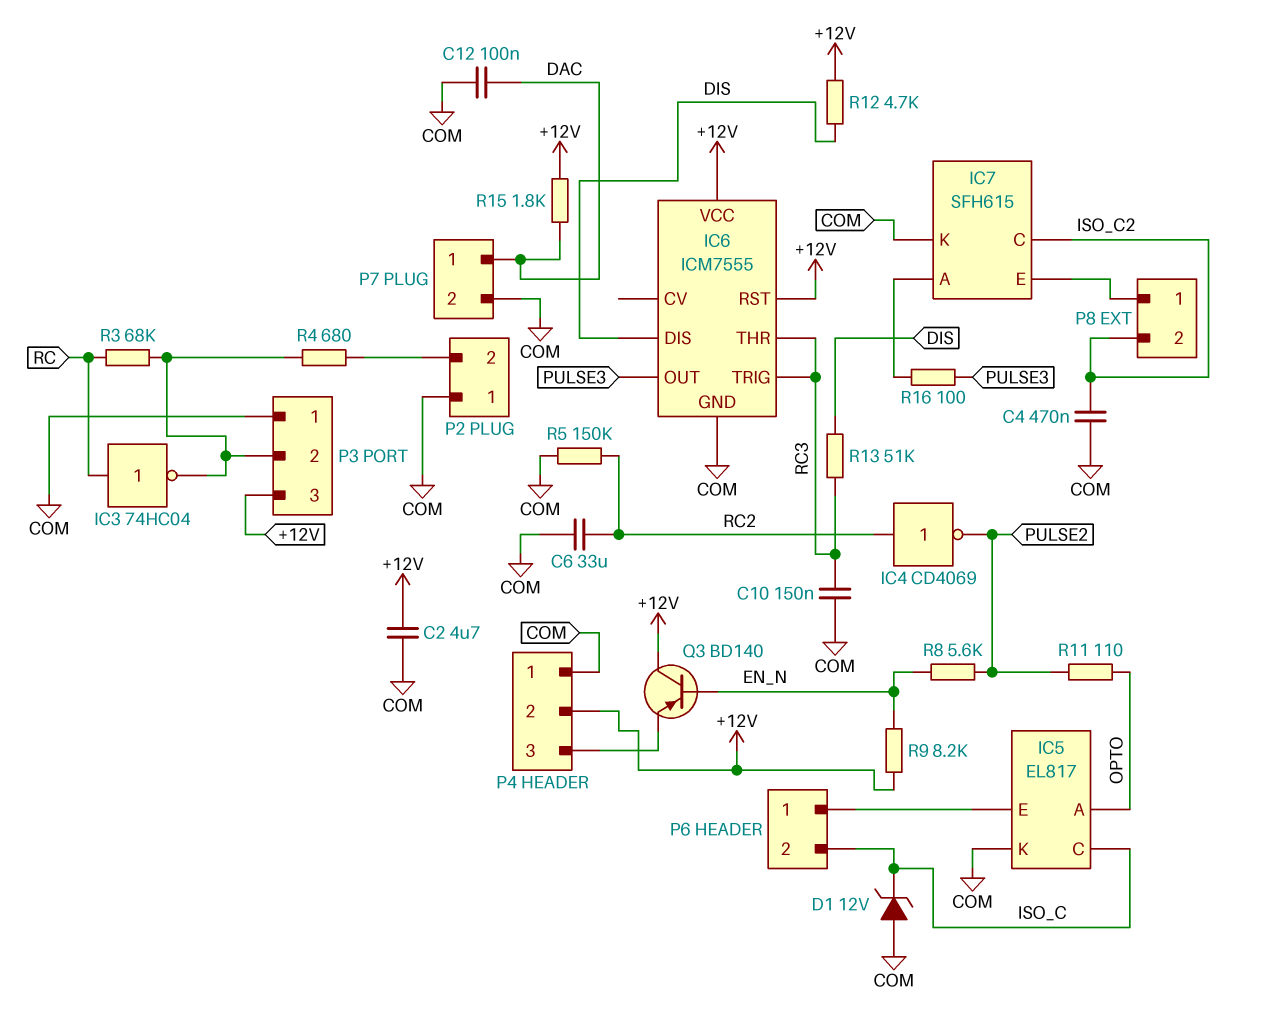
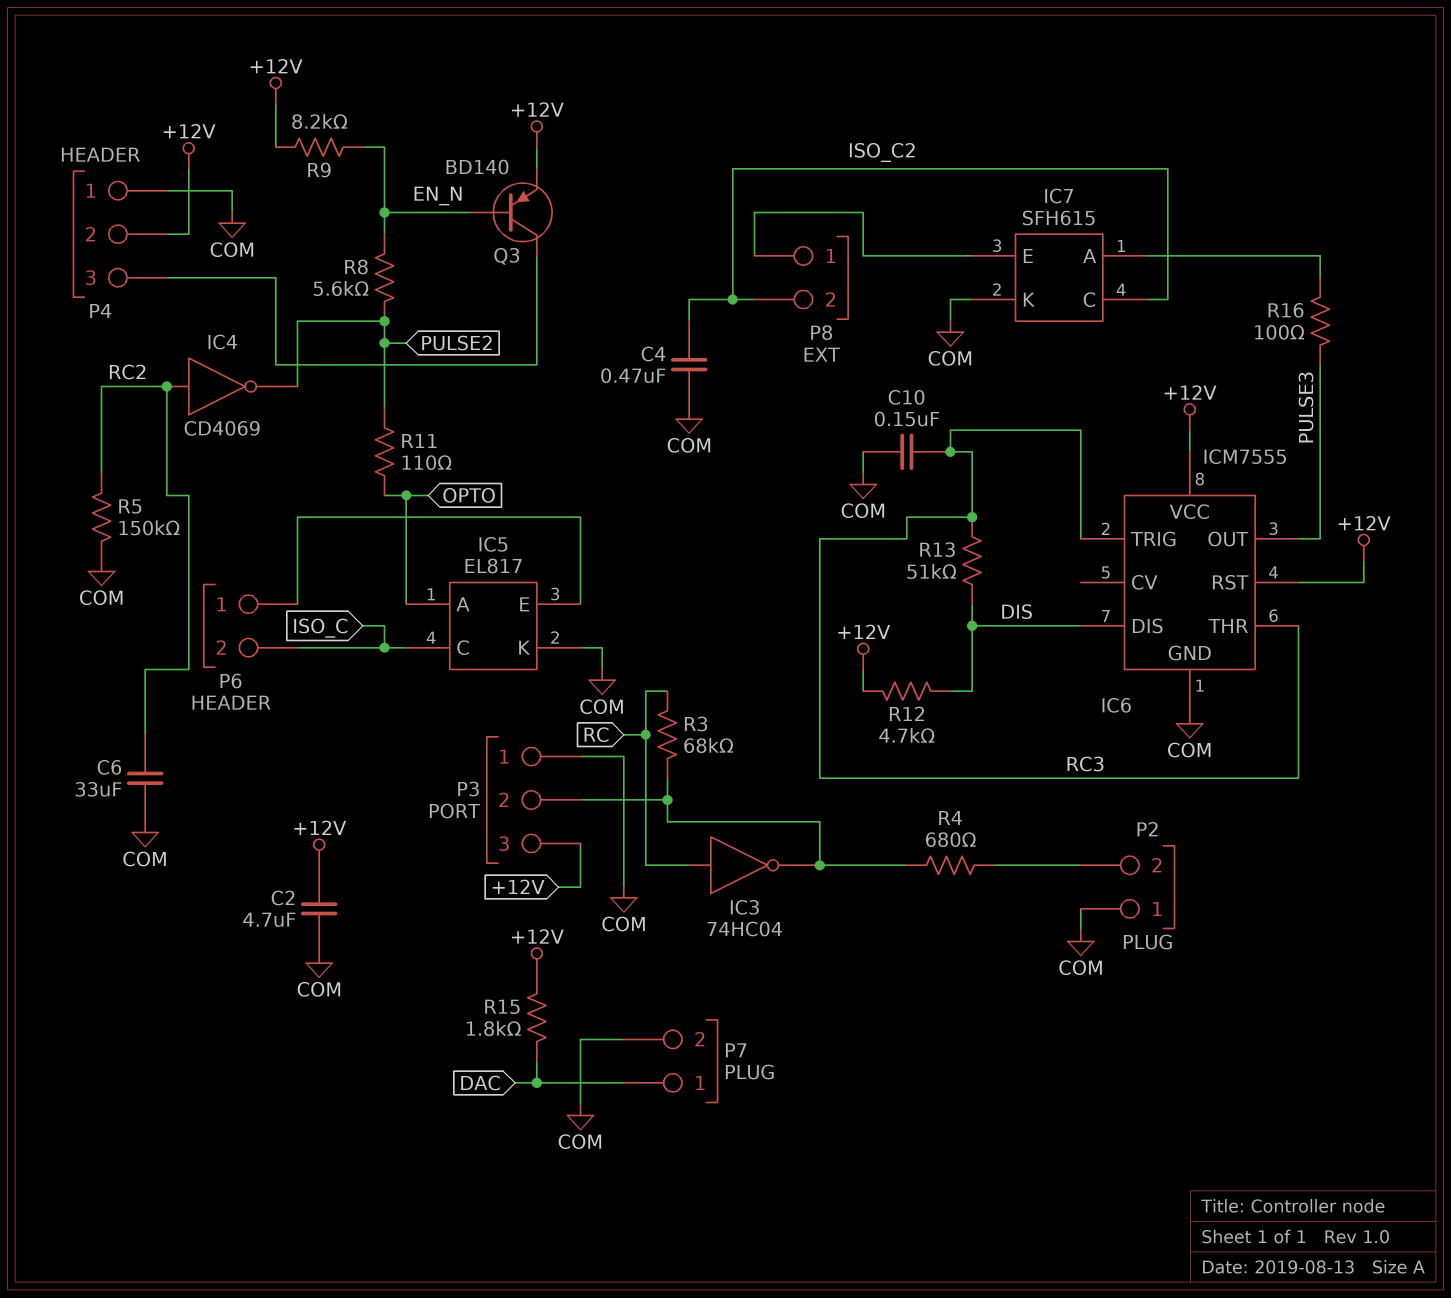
C12: 100nF (COM, DAC) -> none
D1: zener 12V (A COM, K ISO_C) -> none
Q3: PNP BD140 (B EN_N, C +12V, E P4/3) -> PNP BD140 (B EN_N, C P4/3, E +12V)

